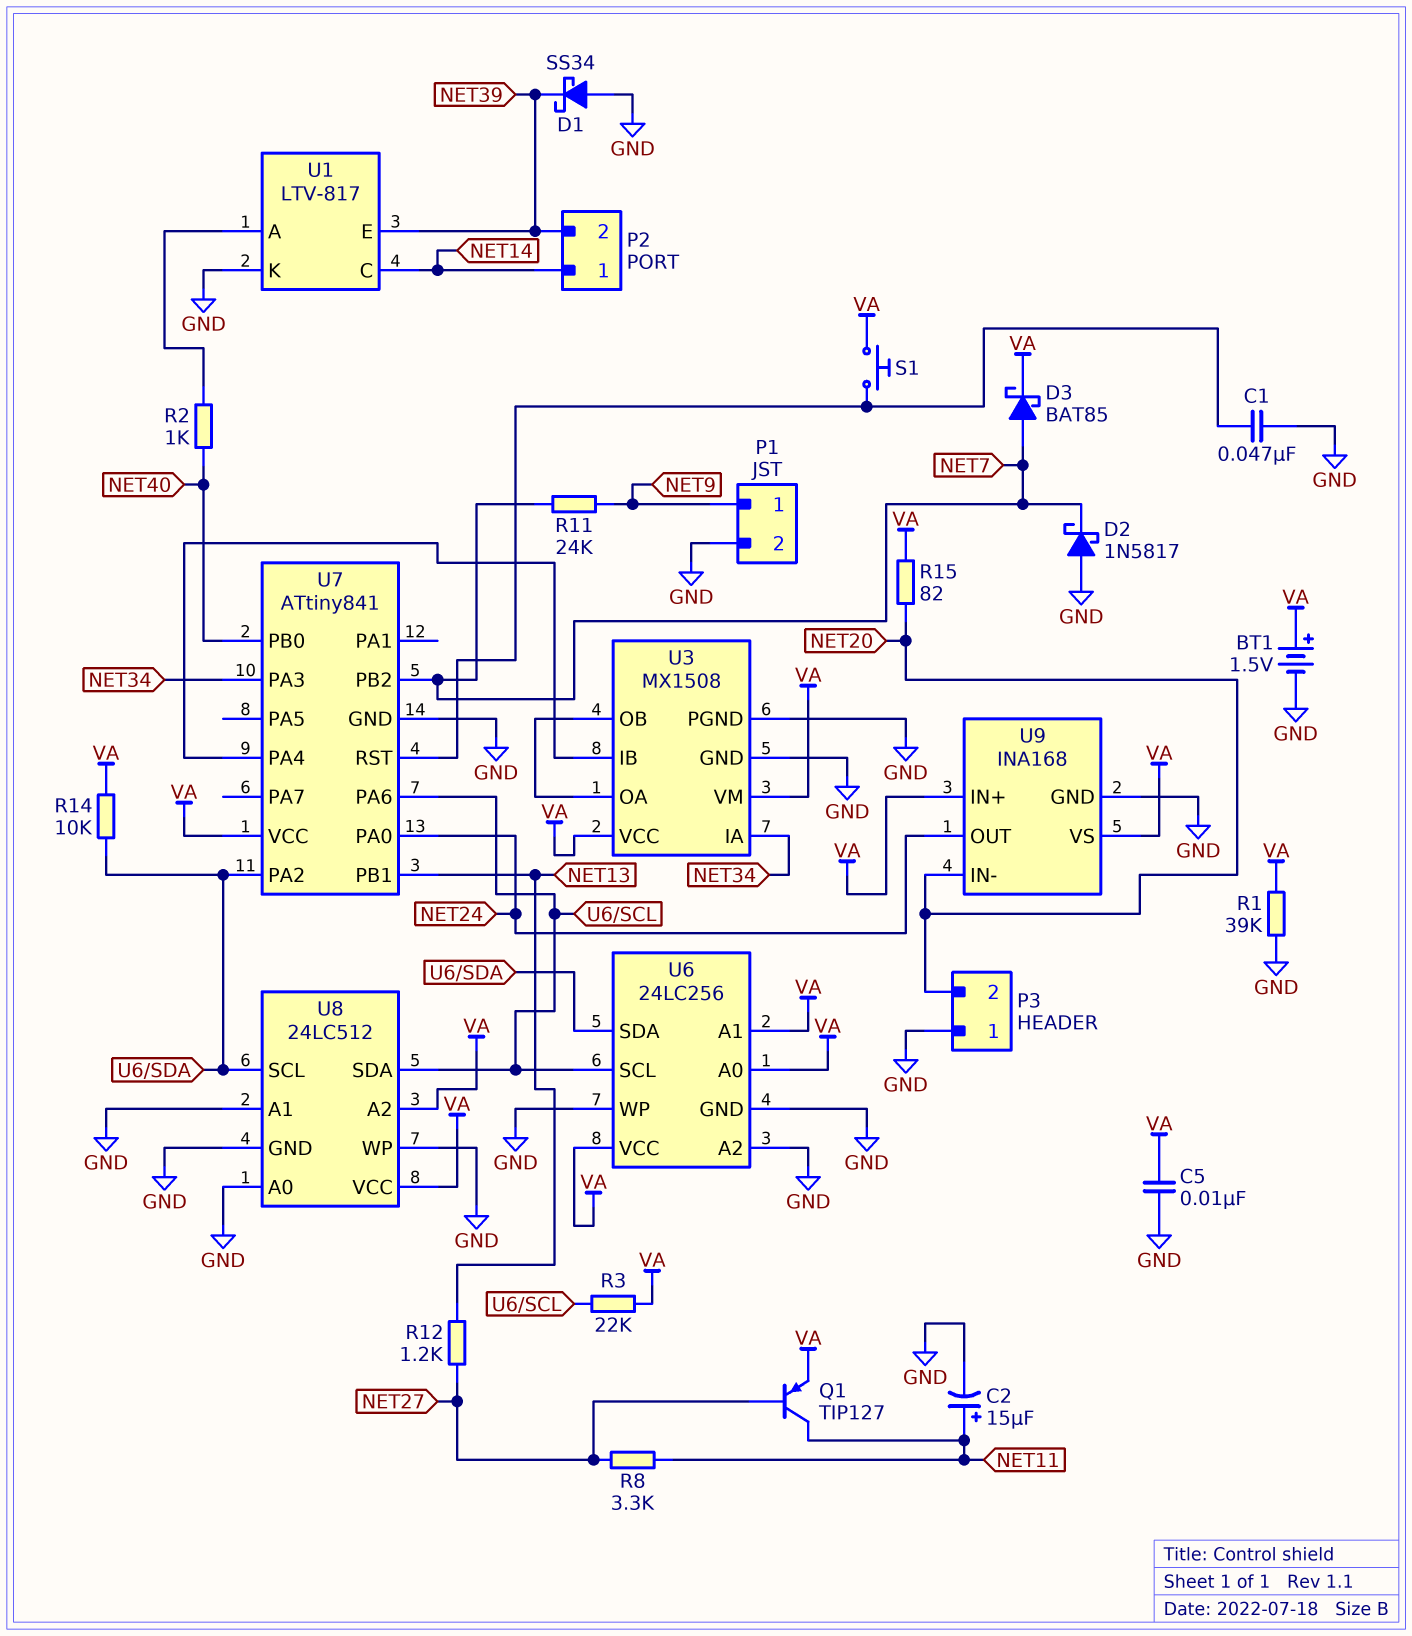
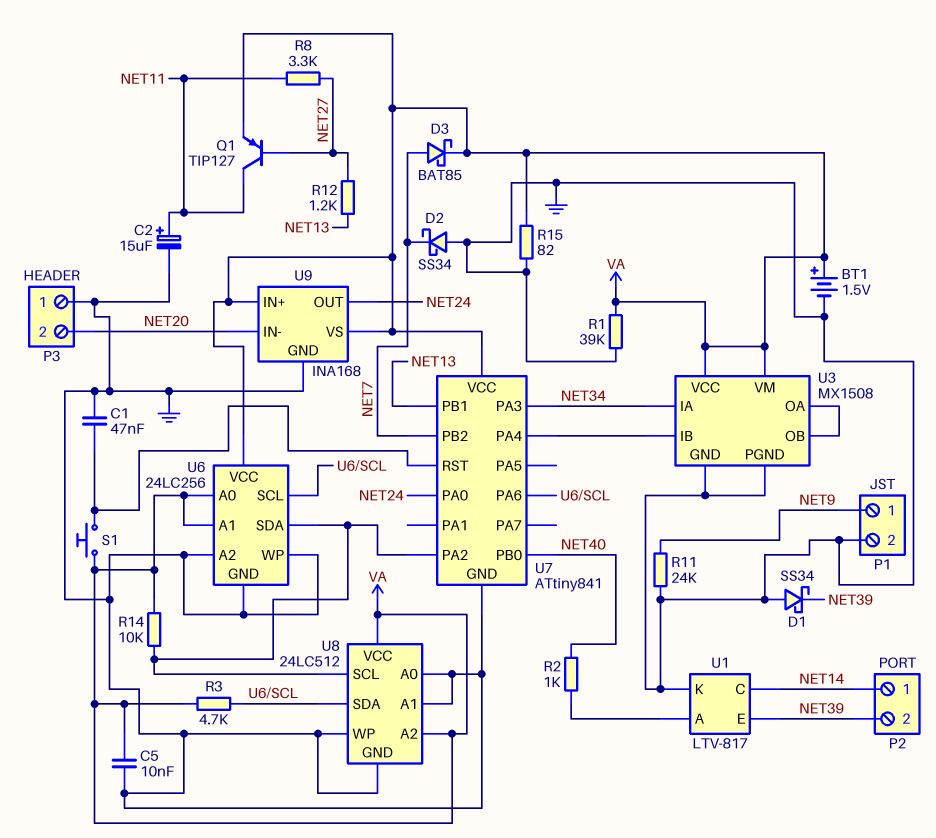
D2: schottky 1N5817 (A GND, K NET7) -> schottky SS34 (A GND, K NET7)
R3: 22k (U6/SCL, VA) -> 4.7k (U6/SCL, VA)
R11: 24k (NET7, NET9) -> 24k (GND, NET9)
R15: 82 (NET20, VA) -> 82 (GND, VA)

